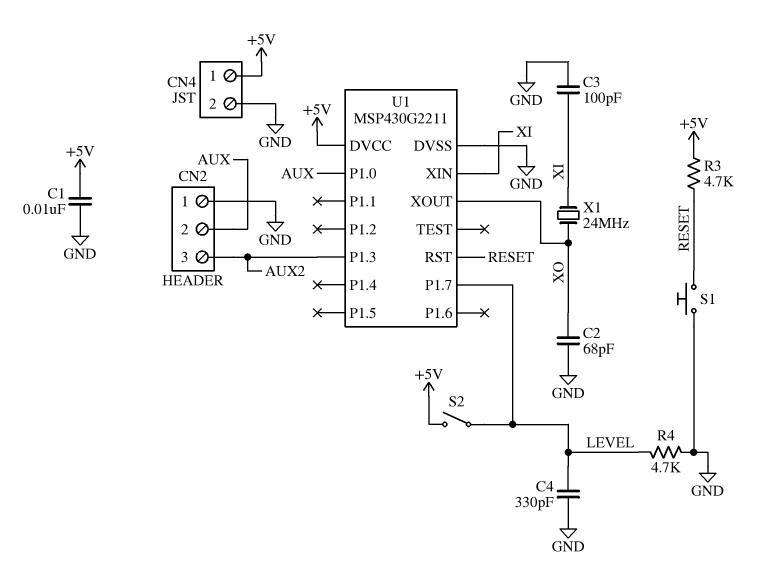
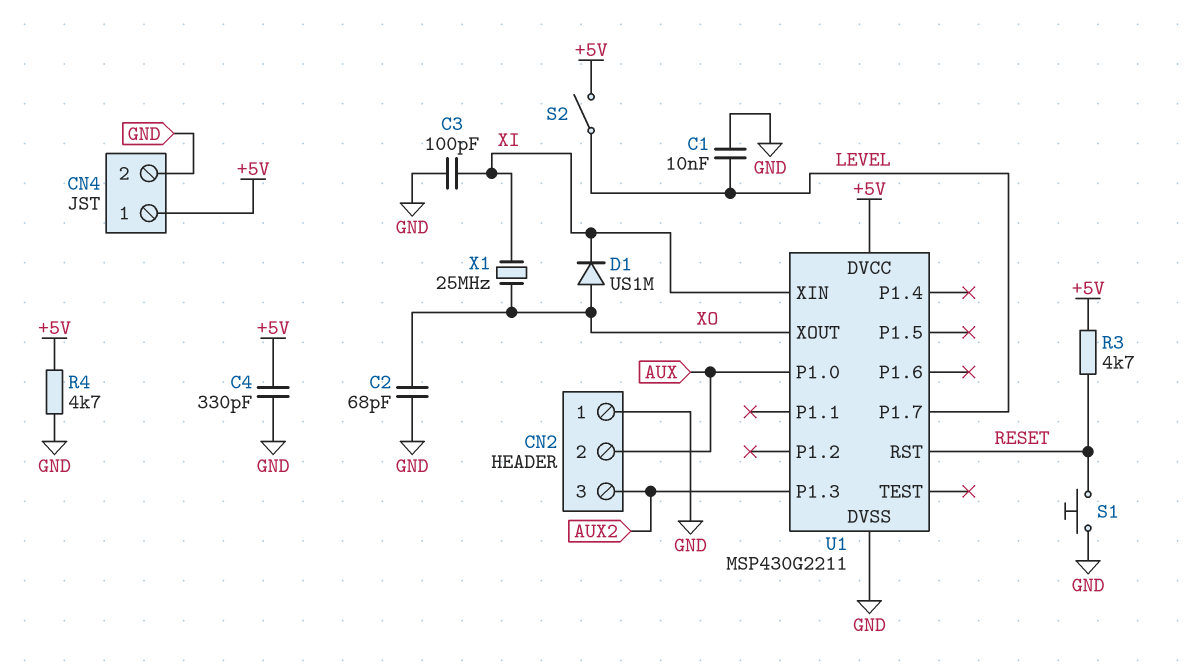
C1: 10nF (+5V, GND) -> 10nF (GND, LEVEL)
C4: 330pF (GND, LEVEL) -> 330pF (+5V, GND)
D1: none -> diode US1M (A XO, K XI)
R4: 4.7k (GND, LEVEL) -> 4.7k (+5V, GND)
X1: 24MHz (XI, XO) -> 25MHz (XI, XO)

